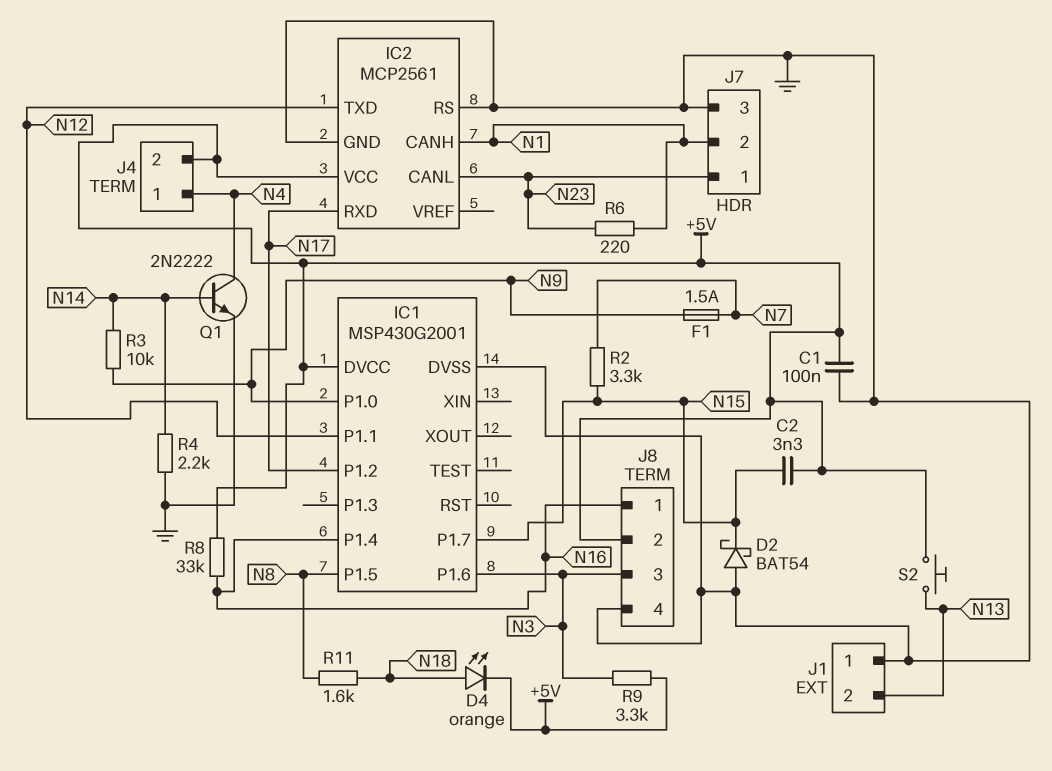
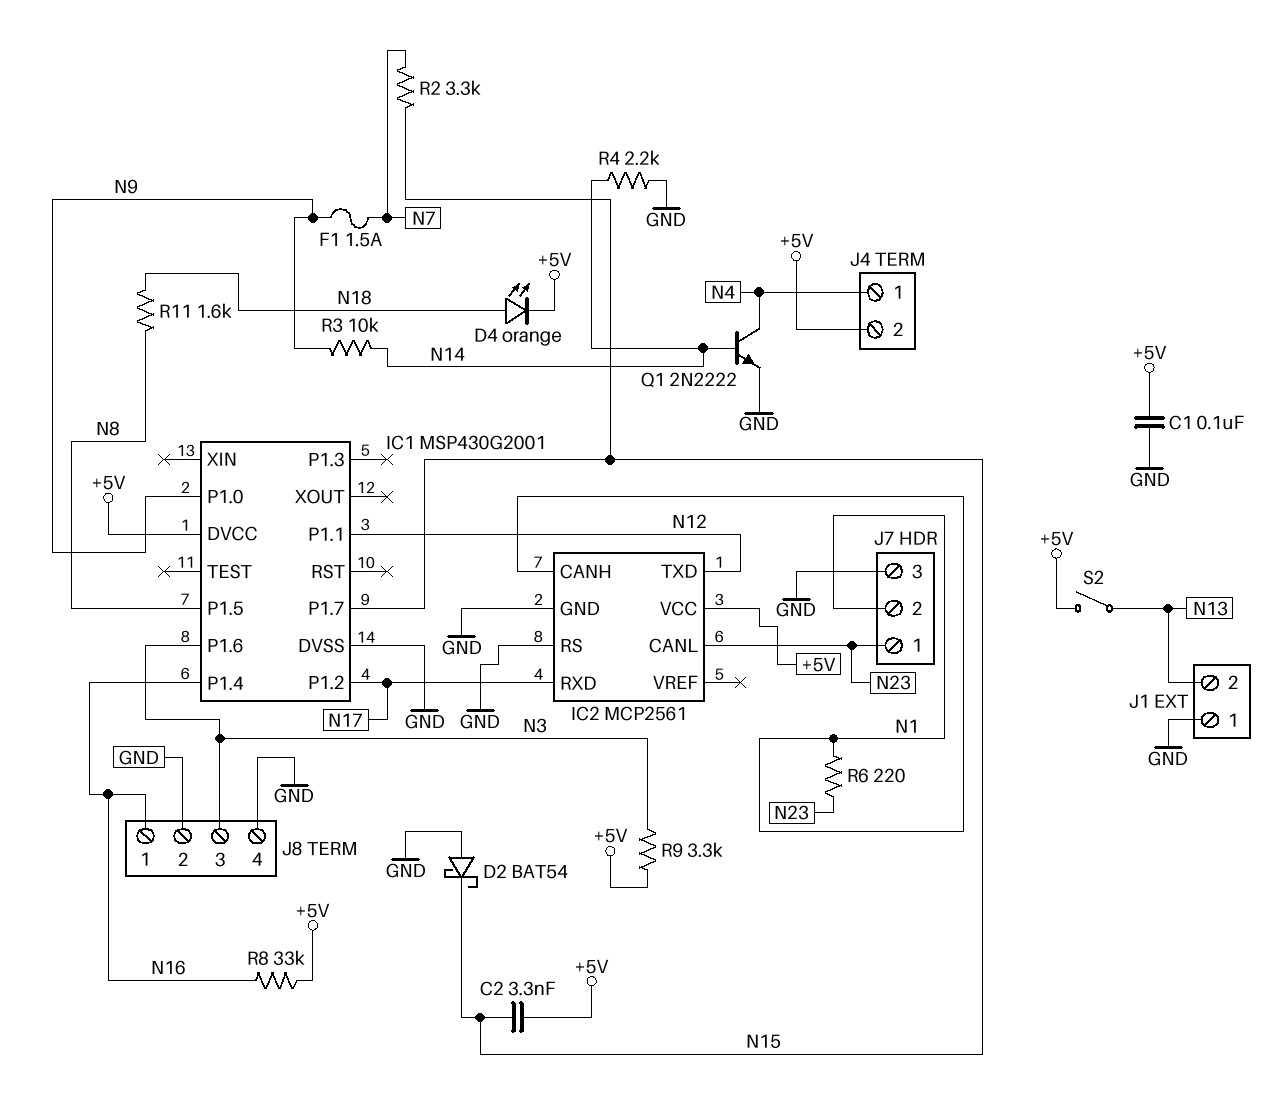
J8 pin 2: +5V -> GND
S2: button (+5V, N13) -> switch (+5V, N13)

